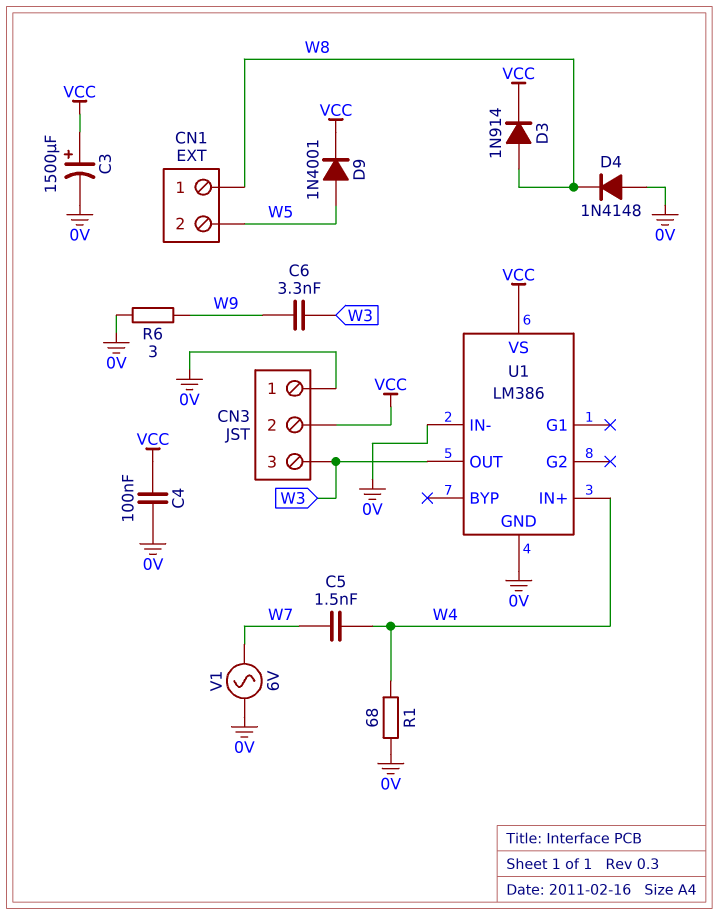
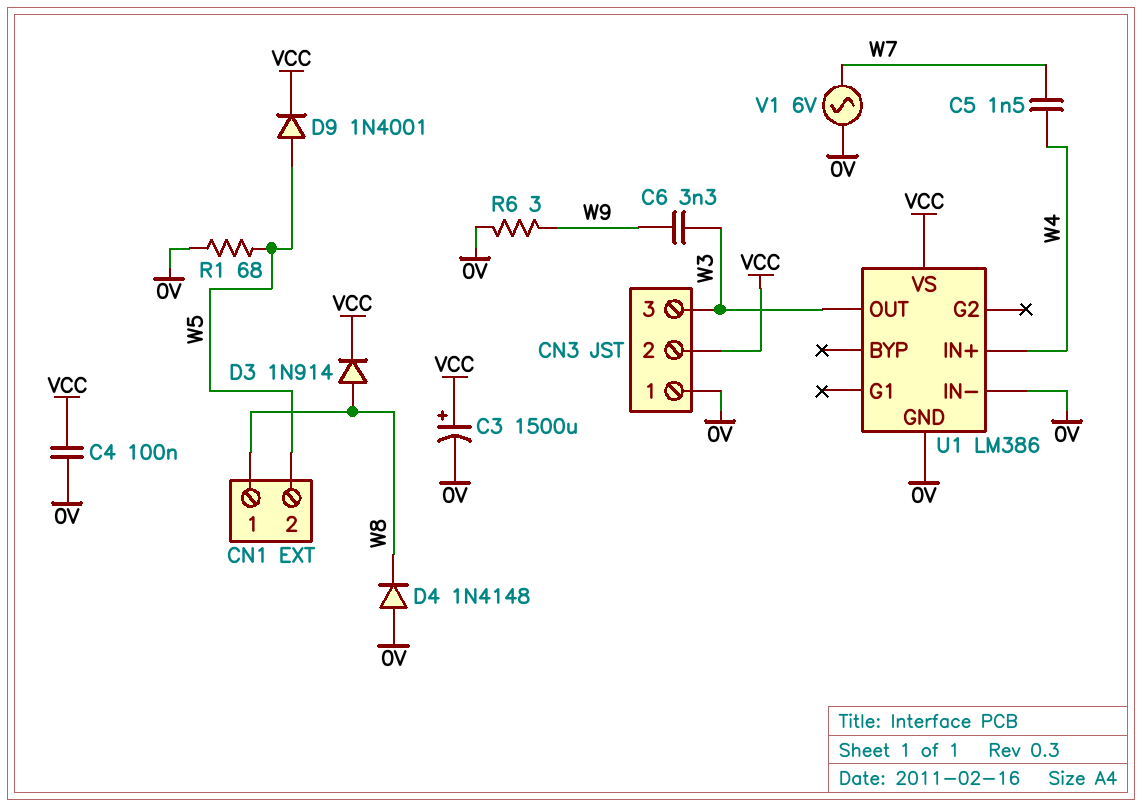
R1: 68 (0V, W4) -> 68 (0V, W5)

